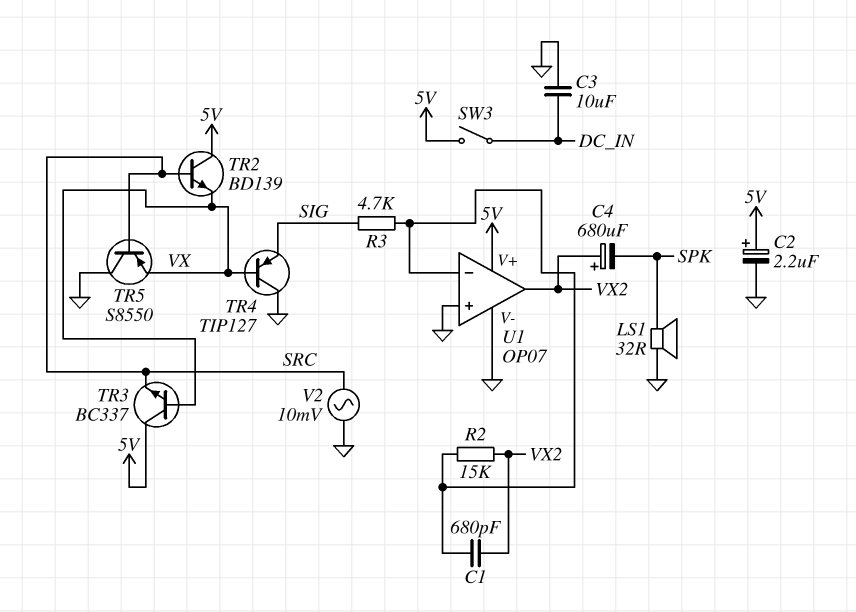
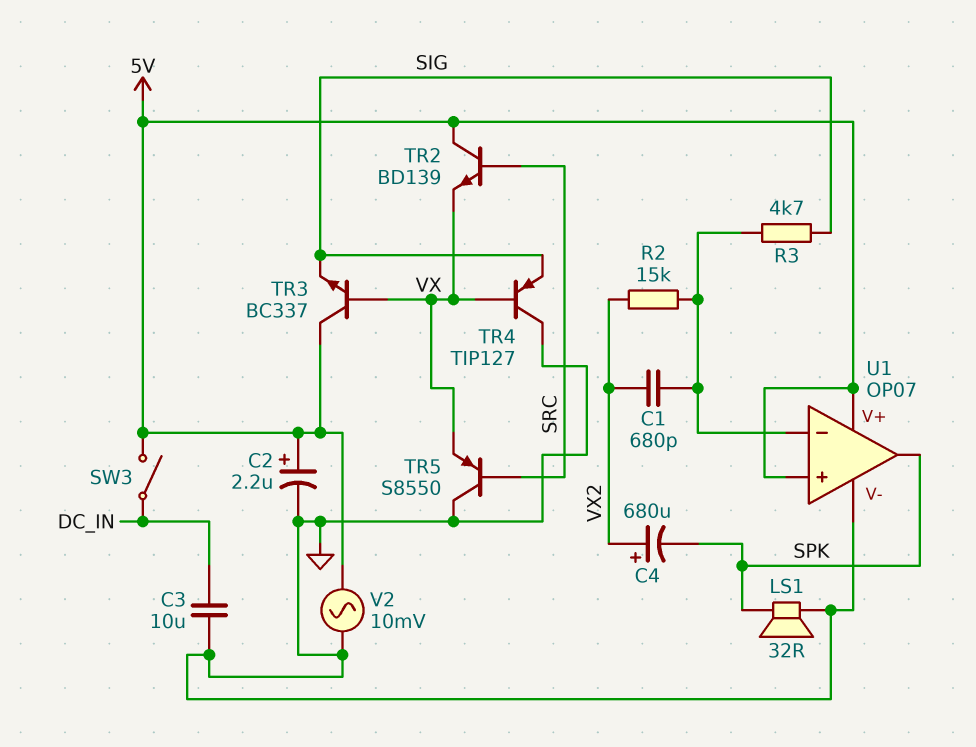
TR3: NPN BC337 (B VX, C 5V, E SRC) -> NPN BC337 (B VX, C 5V, E SIG)
U1 pin in+: GND -> 5V
U1 pin out: VX2 -> SPK
V2: AC 10mV (GND, SRC) -> AC 10mV (5V, GND)

